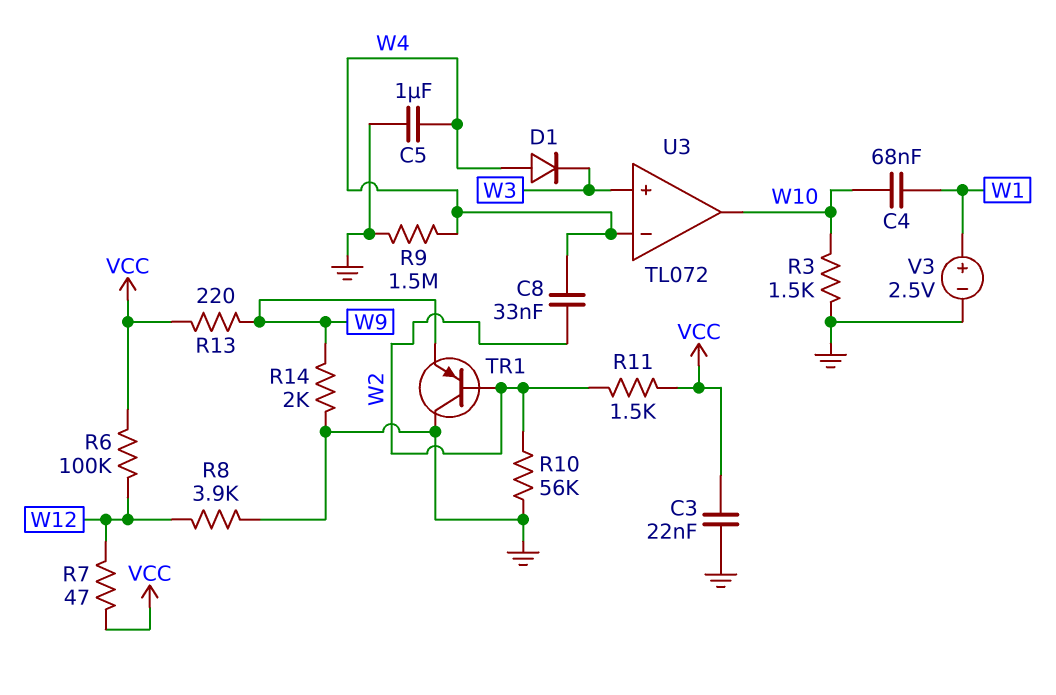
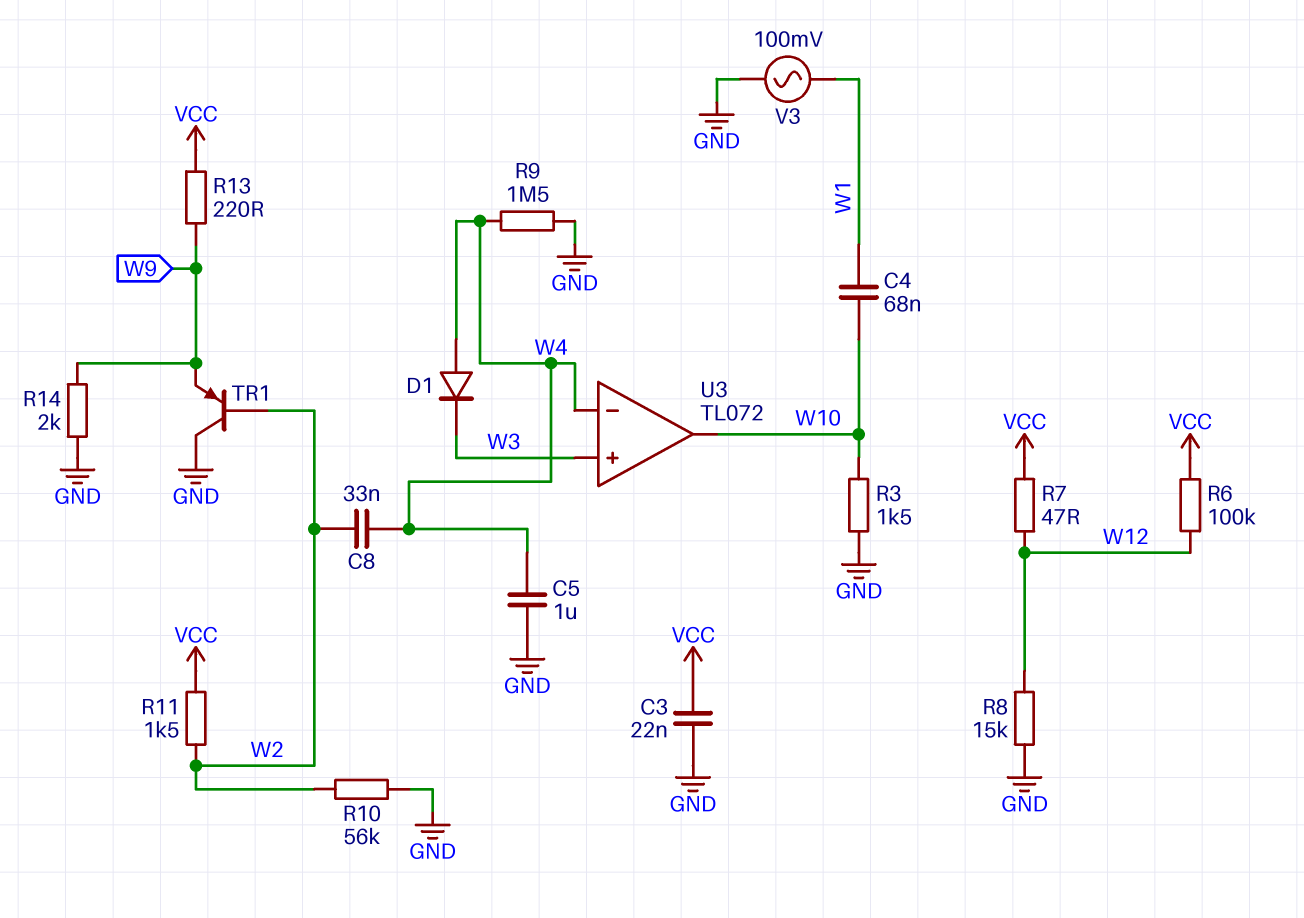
R8: 3.9k (GND, W12) -> 15k (GND, W12)
V3: 2.5V (plus W1, minus GND) -> AC 100mV (GND, W1)

